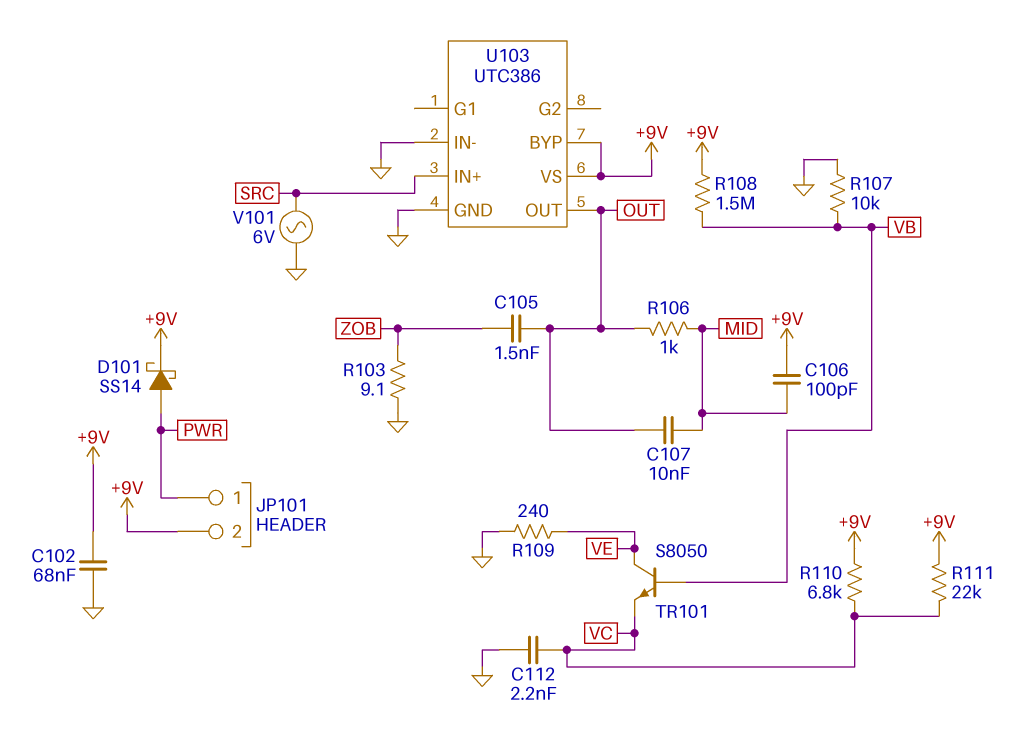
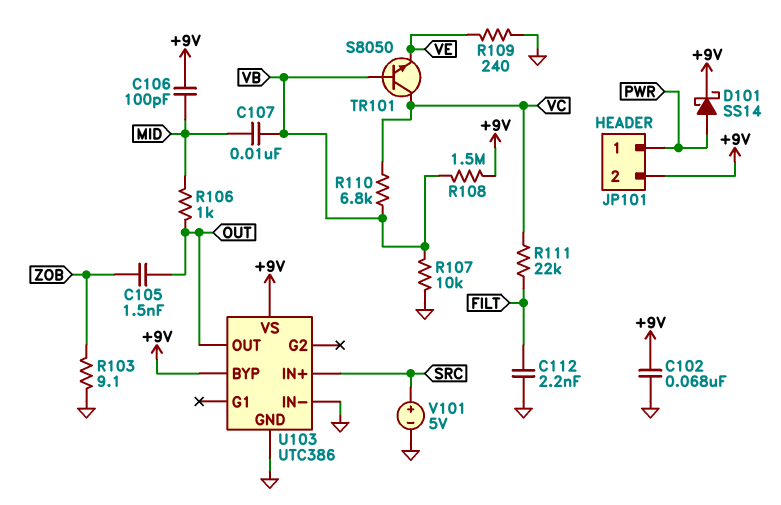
C107: 10nF (MID, OUT) -> 10nF (MID, VB)
C112: 2.2nF (GND, VC) -> 2.2nF (FILT, GND)
R110: 6.8k (+9V, VC) -> 6.8k (VB, VC)
R111: 22k (+9V, VC) -> 22k (FILT, VC)
TR101: NPN S8050 (B VB, C VE, E VC) -> NPN S8050 (B VB, C VC, E VE)
V101: AC 6V (GND, SRC) -> 5V (plus SRC, minus GND)

